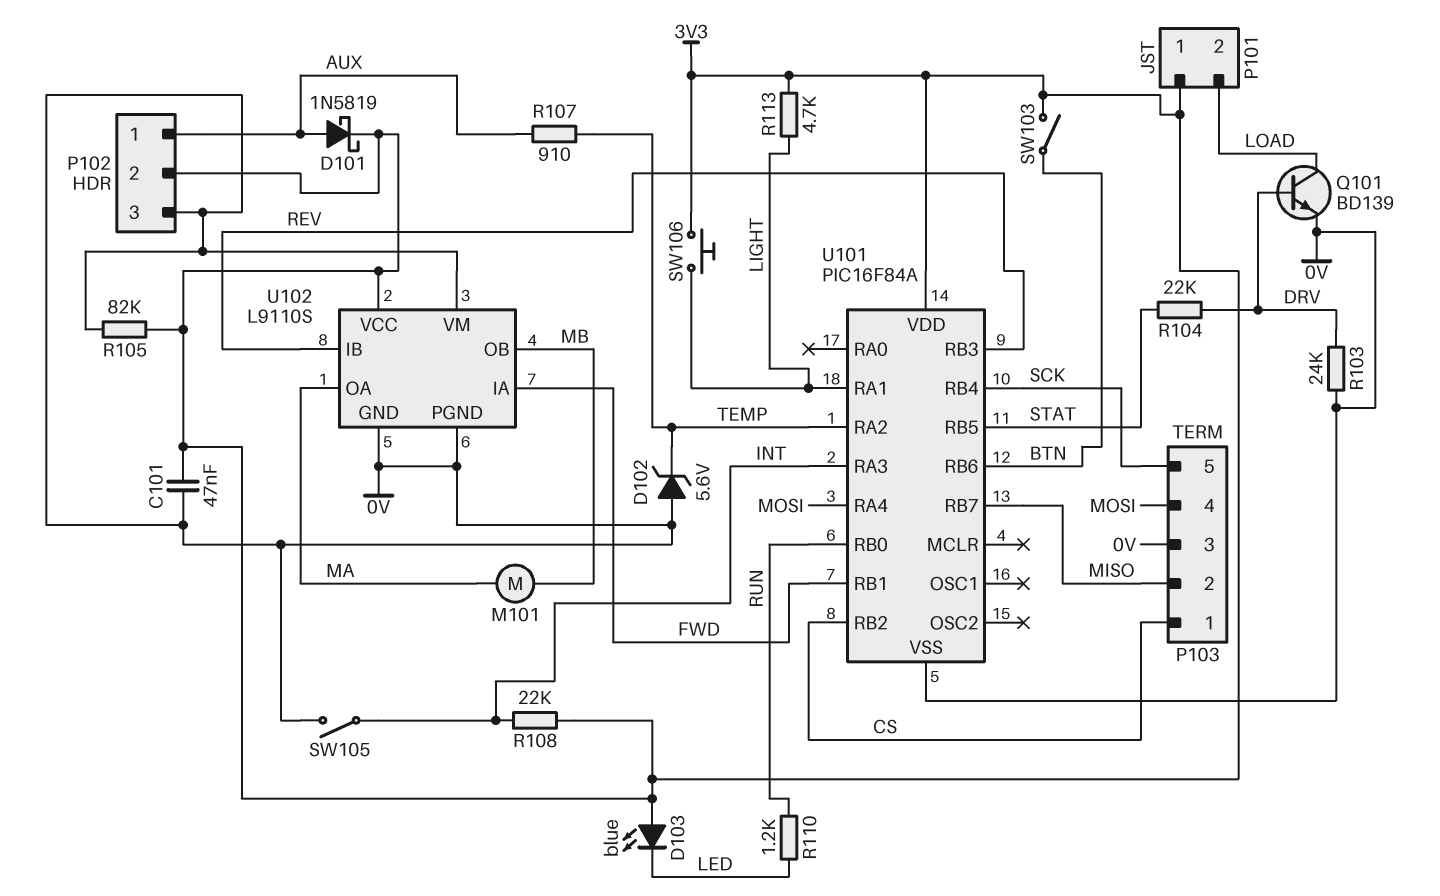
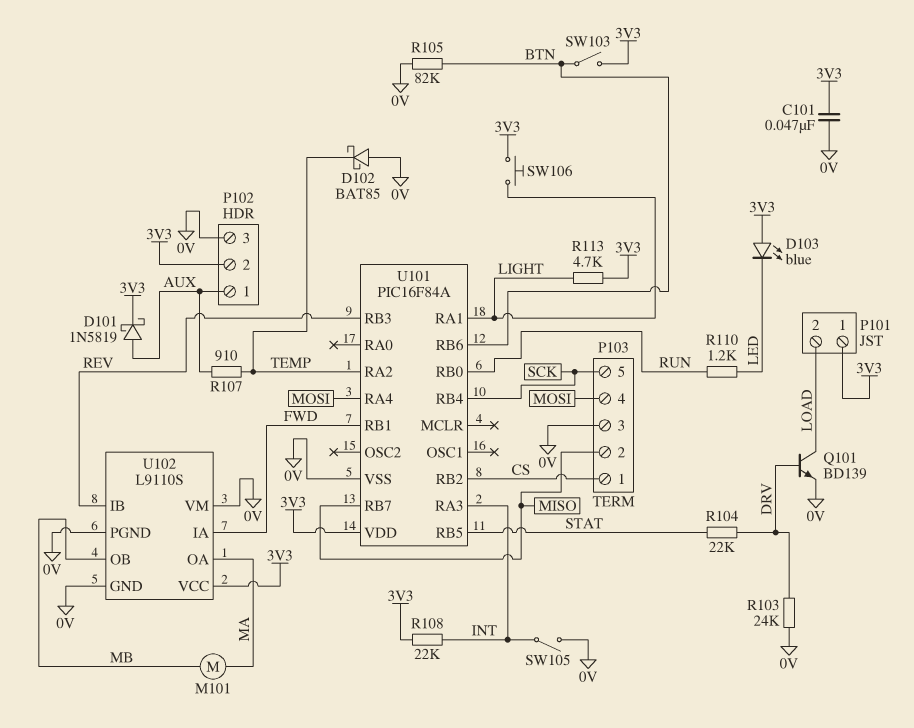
D102: zener 5.6V (A 0V, K TEMP) -> schottky BAT85 (A 0V, K TEMP)
R105: 82k (0V, 3V3) -> 82k (0V, BTN)

